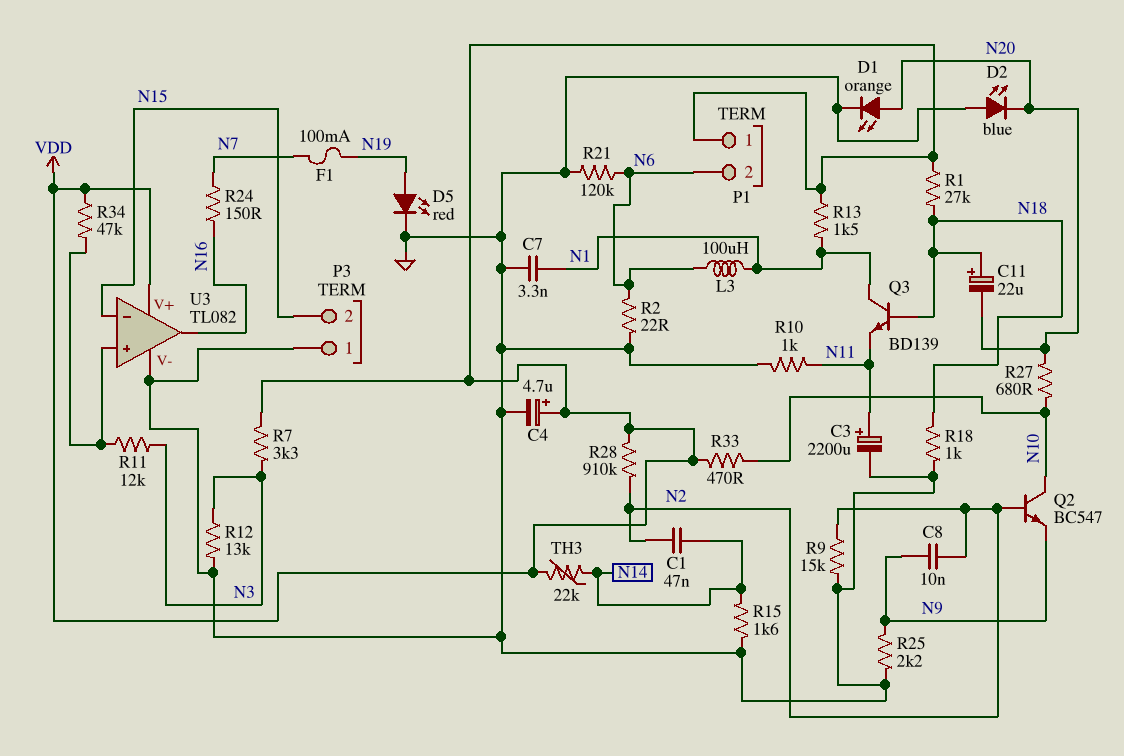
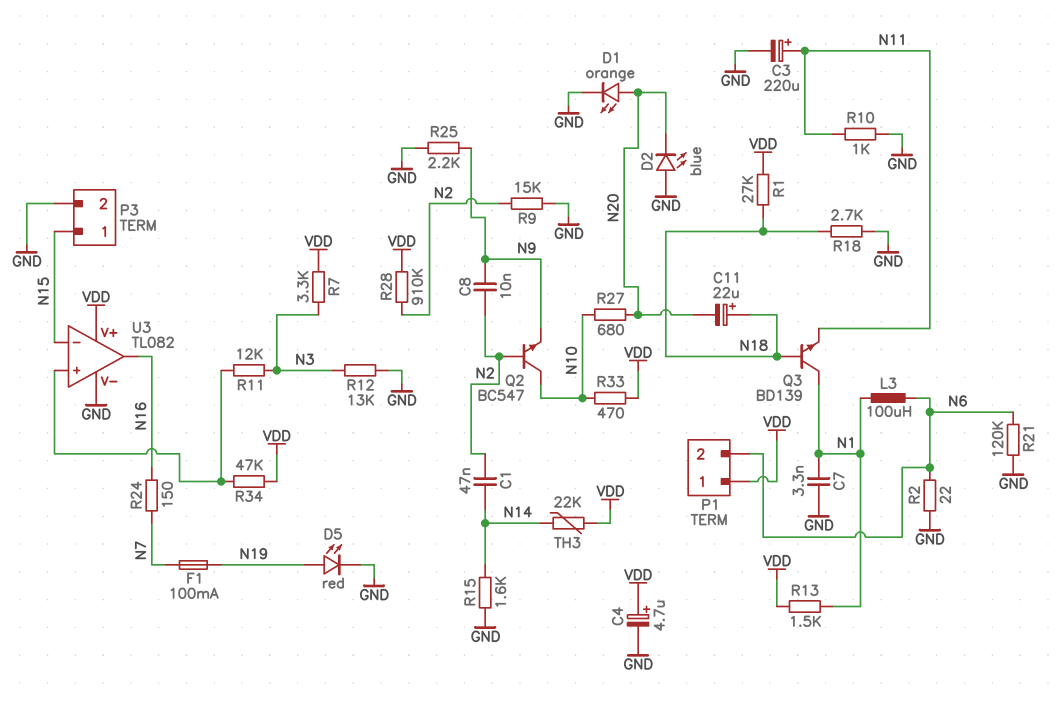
C3: 2200uF (plus N11, minus GND) -> 220uF (plus N11, minus GND)
P3 pin 1: GND -> N15
P3 pin 2: N15 -> GND
R18: 1k (GND, N18) -> 2.7k (GND, N18)

